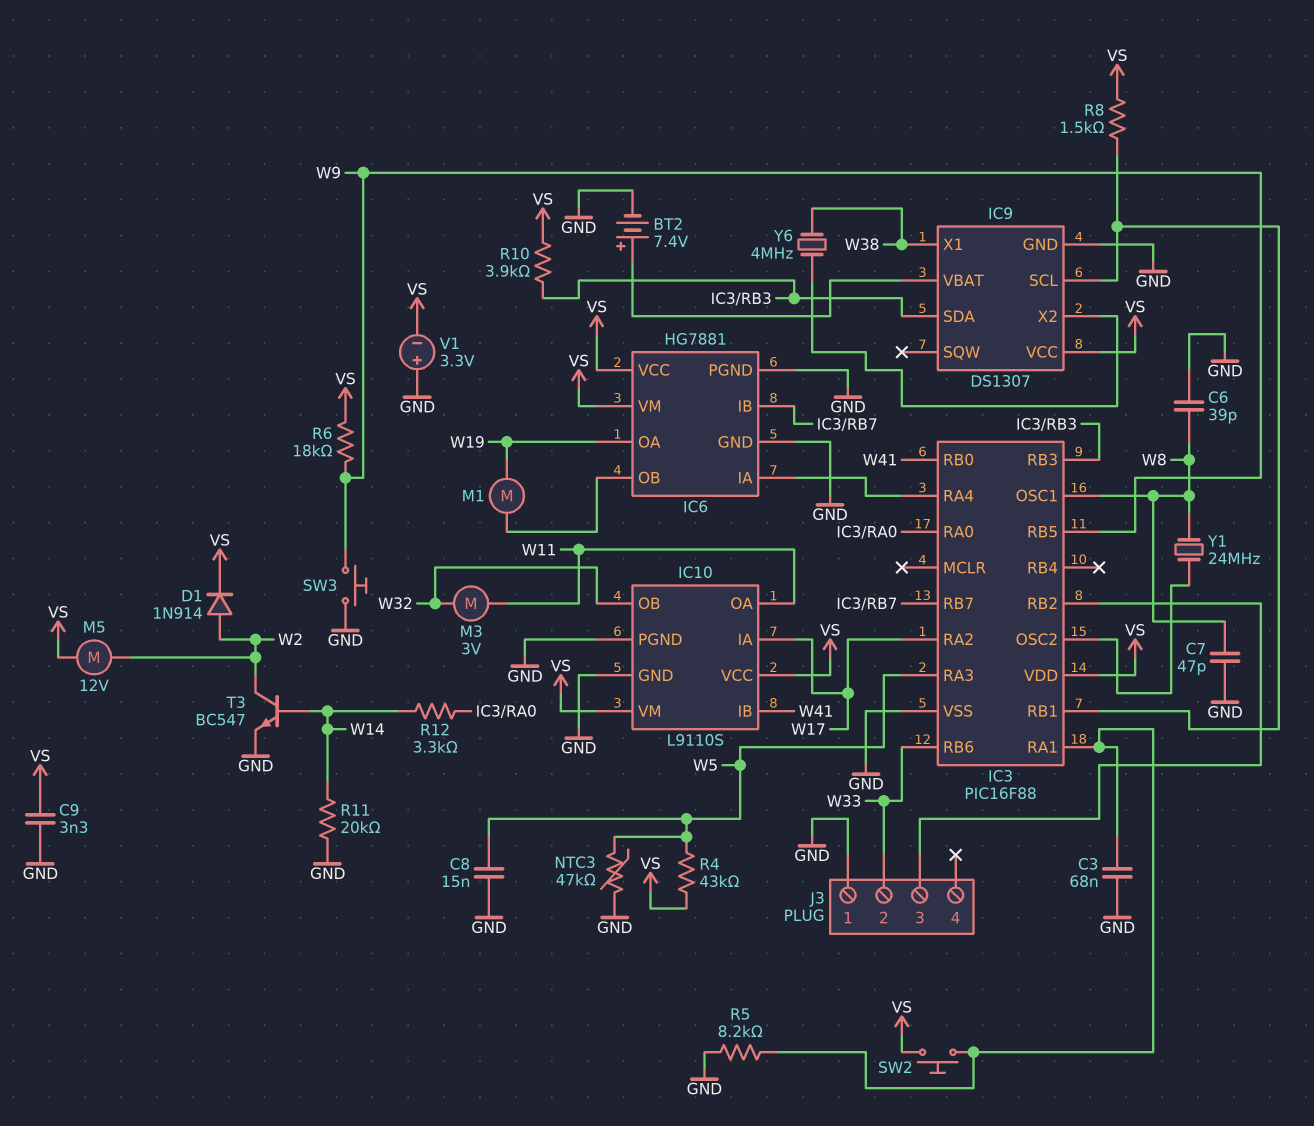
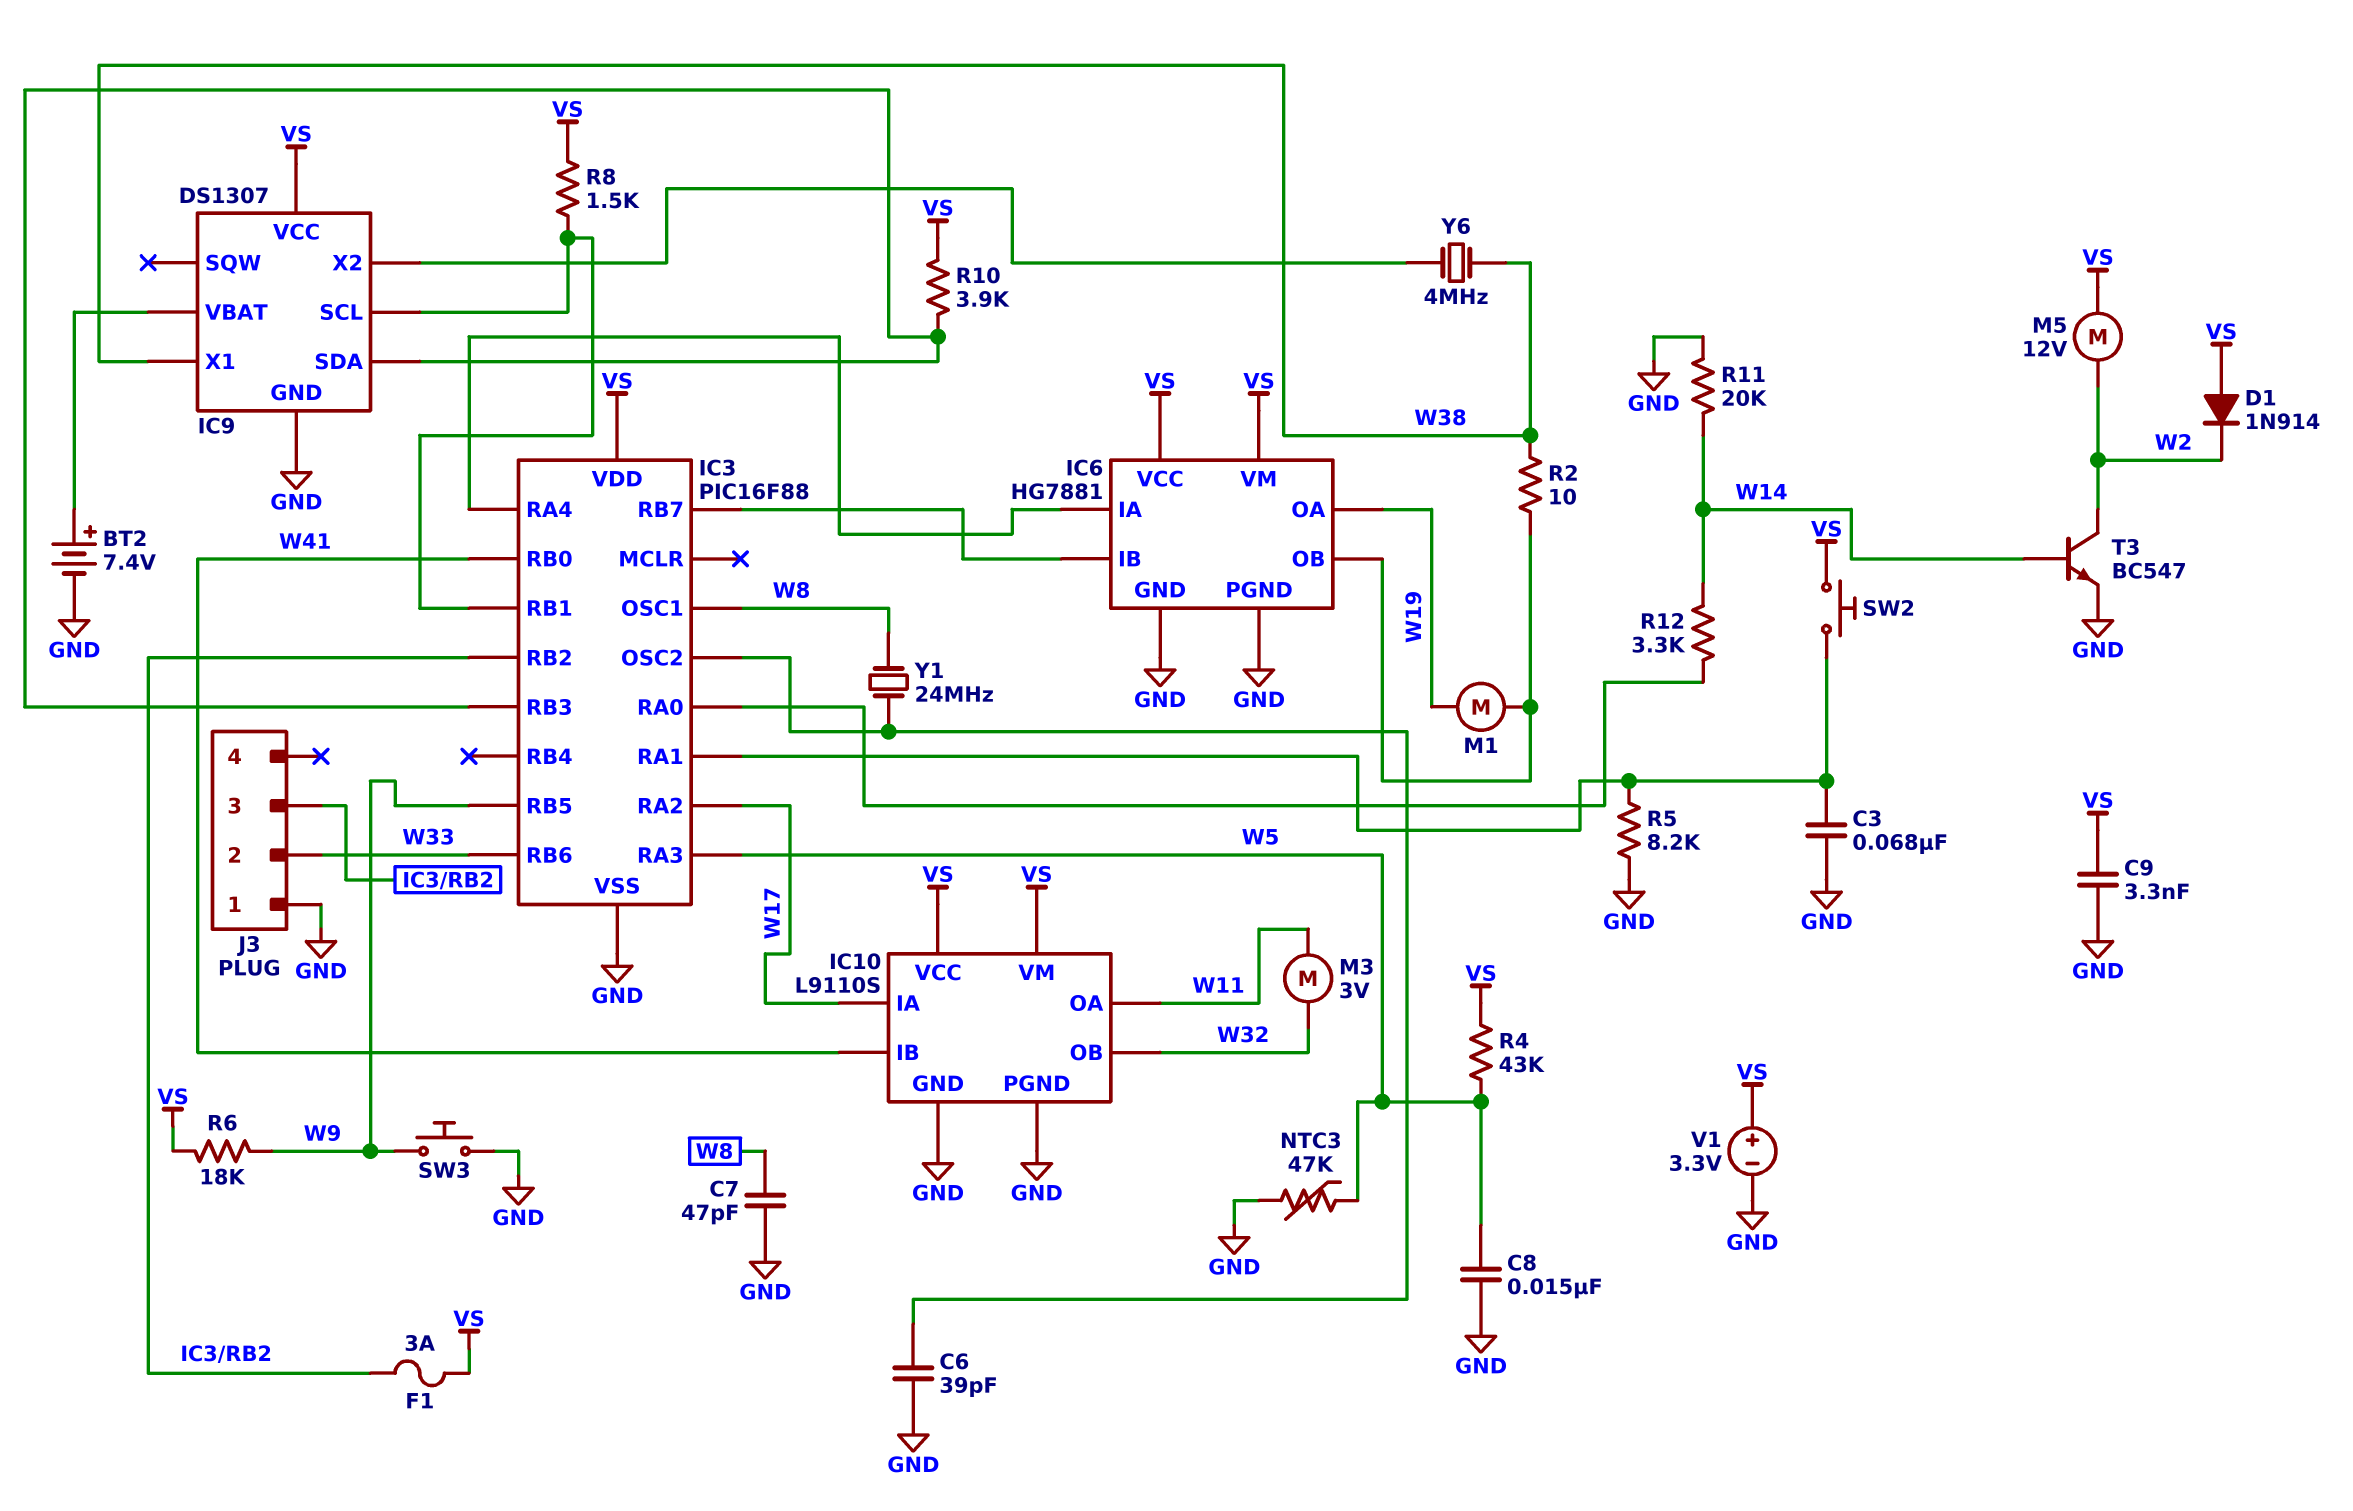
C6: 39pF (GND, W8) -> 39pF (GND, IC3/OSC2)
D1: diode 1N914 (A W2, K VS) -> diode 1N914 (A VS, K W2)
F1: none -> 3A (IC3/RB2, VS)
R2: none -> 10 (IC6/OB, W38)
V1: 3.3V (plus GND, minus VS) -> 3.3V (plus VS, minus GND)

